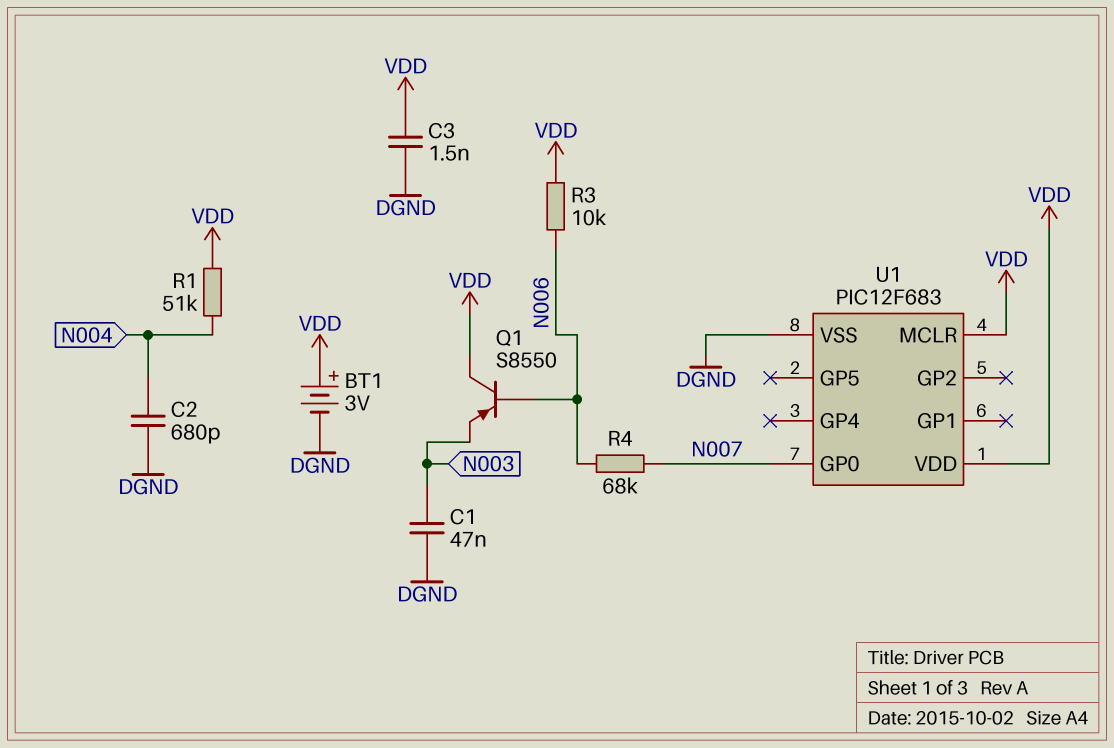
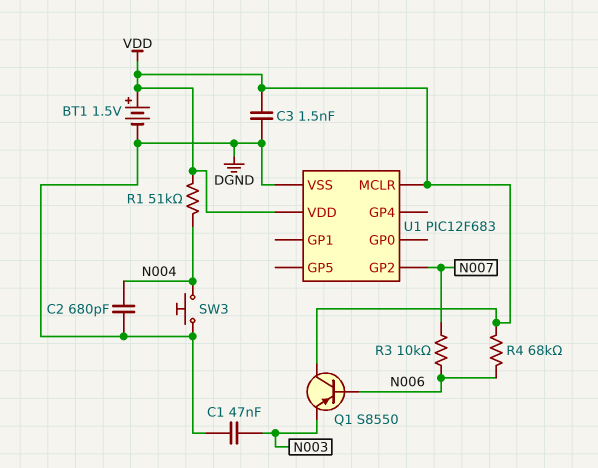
BT1: 3V (plus VDD, minus DGND) -> 1.5V (plus VDD, minus DGND)
R3: 10k (N006, VDD) -> 10k (N006, N007)
R4: 68k (N006, N007) -> 68k (N006, VDD)
SW3: none -> button (DGND, N004)
U1 pin GP0: N007 -> none
U1 pin GP2: none -> N007

